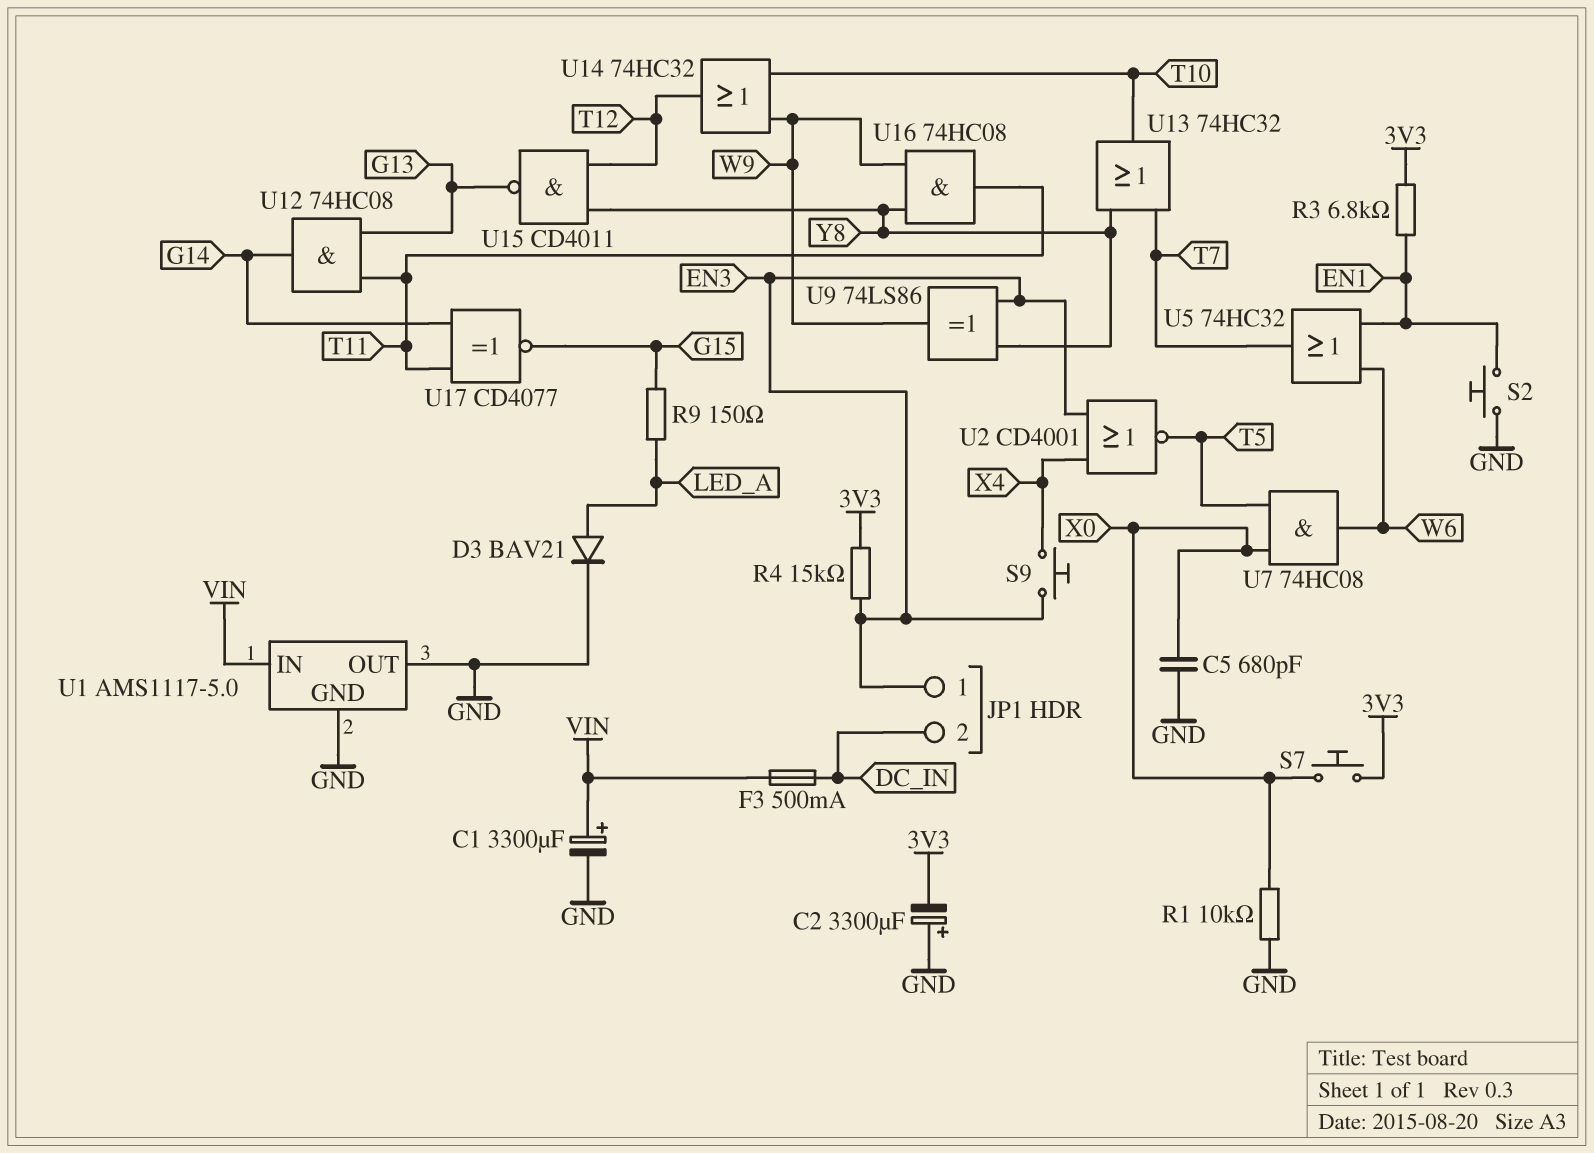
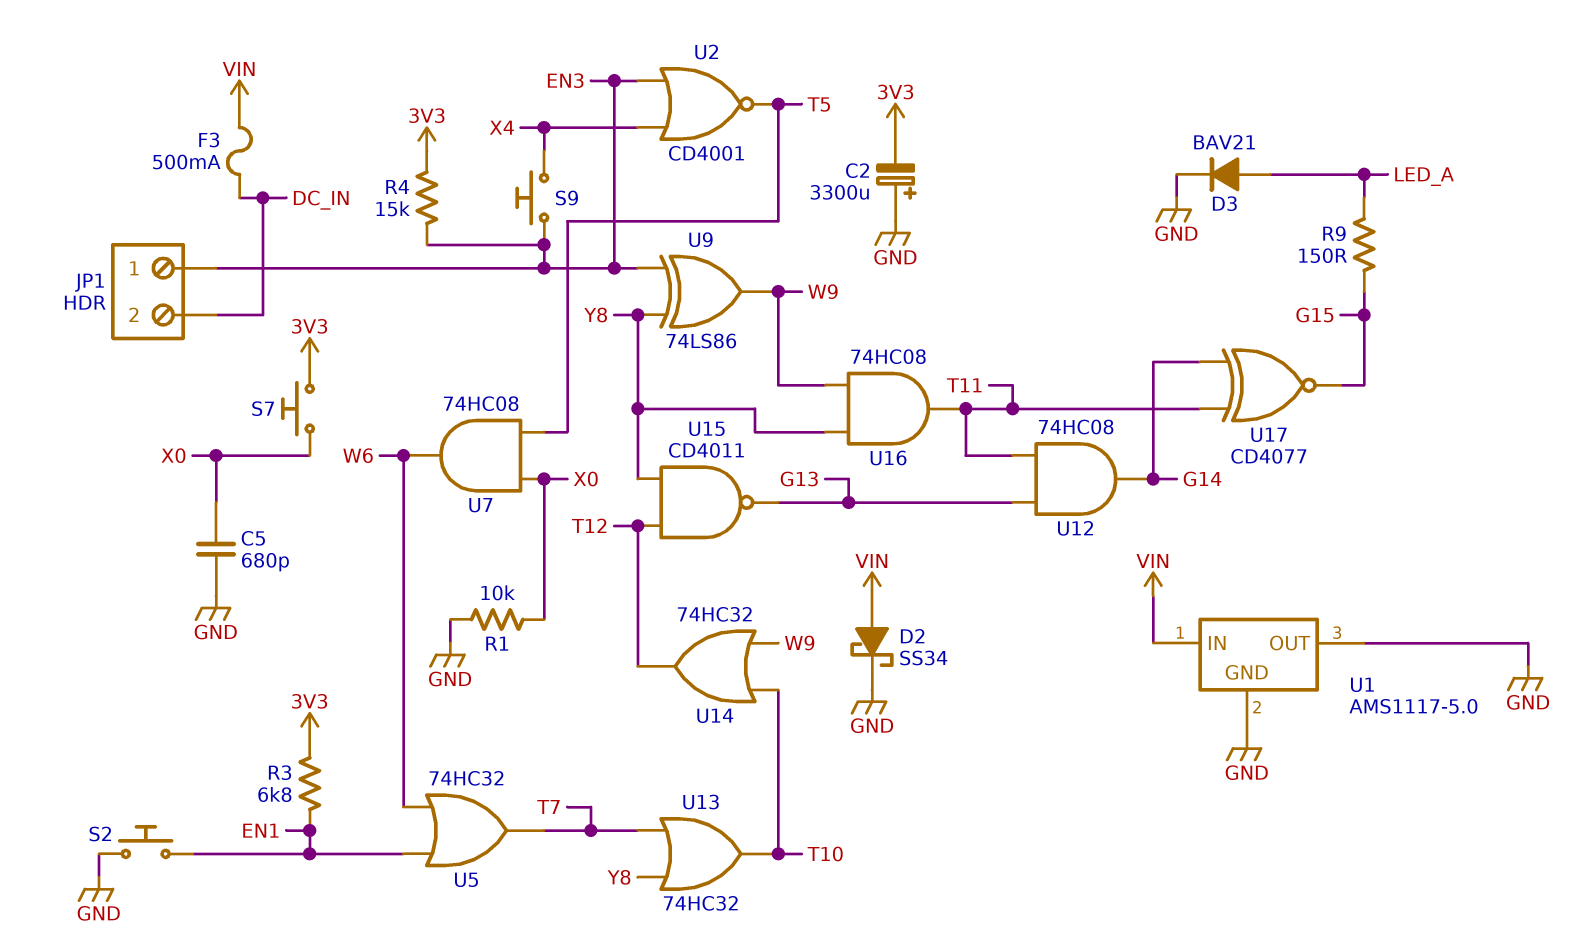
C1: 3300uF (plus VIN, minus GND) -> none
D2: none -> schottky SS34 (A VIN, K GND)

